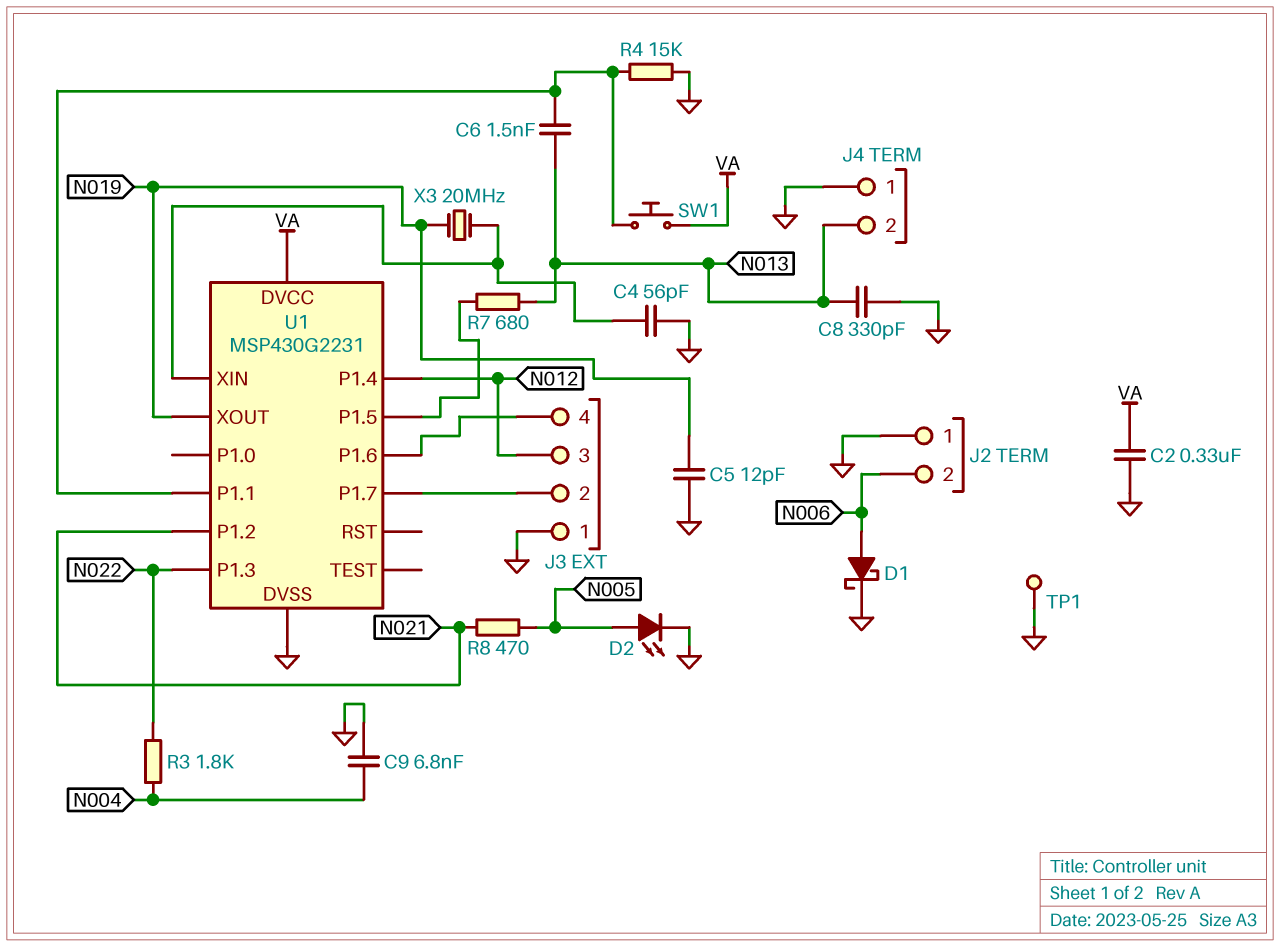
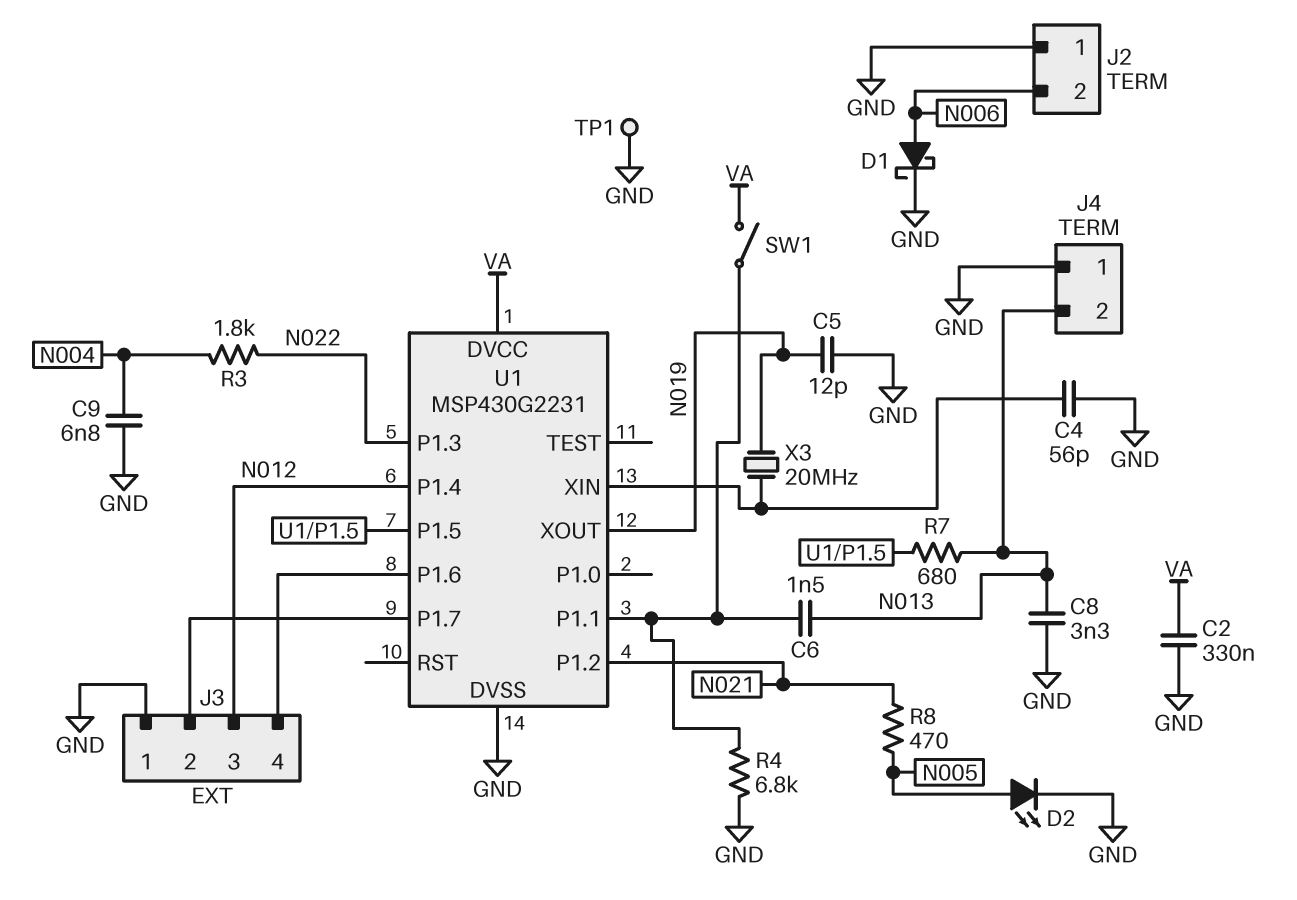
C8: 330pF (GND, N013) -> 3.3nF (GND, N013)
R4: 15k (GND, U1/P1.1) -> 6.8k (GND, U1/P1.1)
SW1: button (U1/P1.1, VA) -> switch (U1/P1.1, VA)

